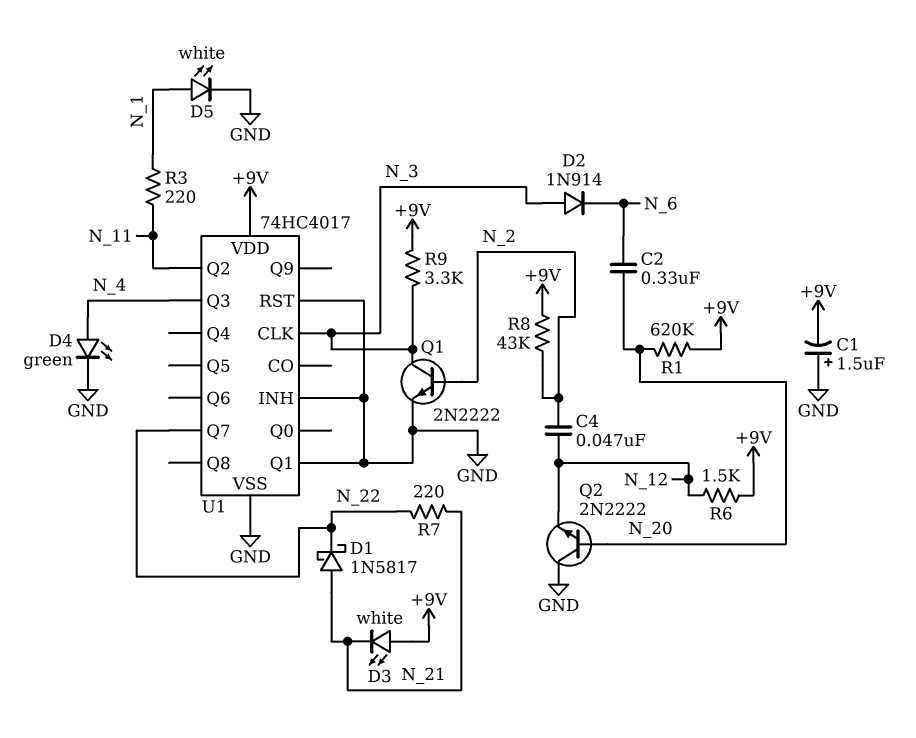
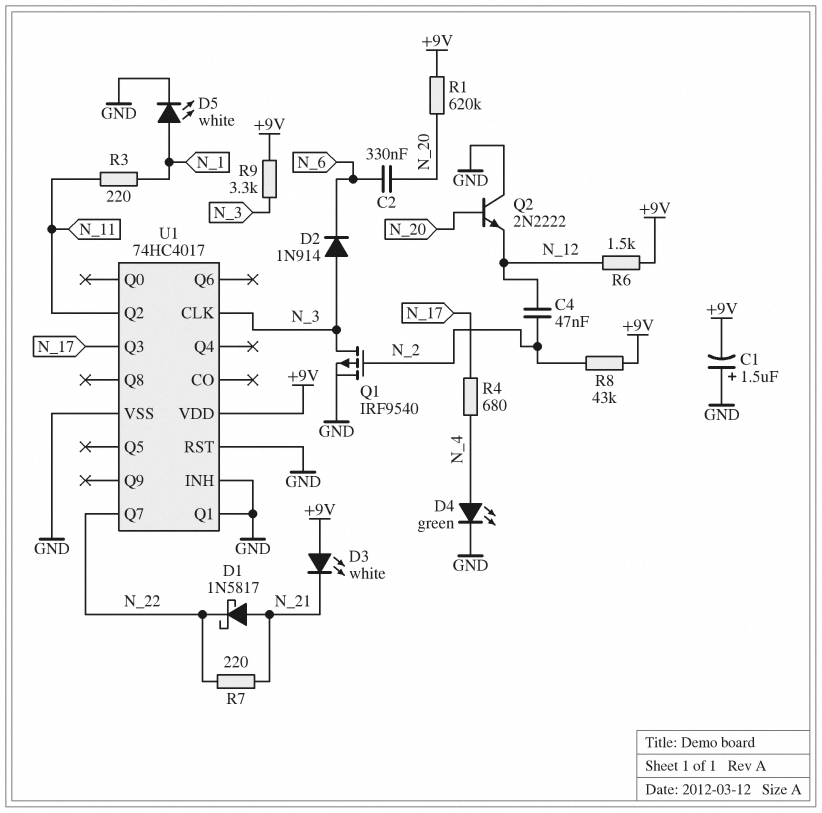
Q1: NPN 2N2222 (B N_2, C N_3, E GND) -> PMOS IRF9540 (G N_2, D N_3, S GND)
R4: none -> 680 (N_4, N_17)
U1 pin Q3: N_4 -> N_17

